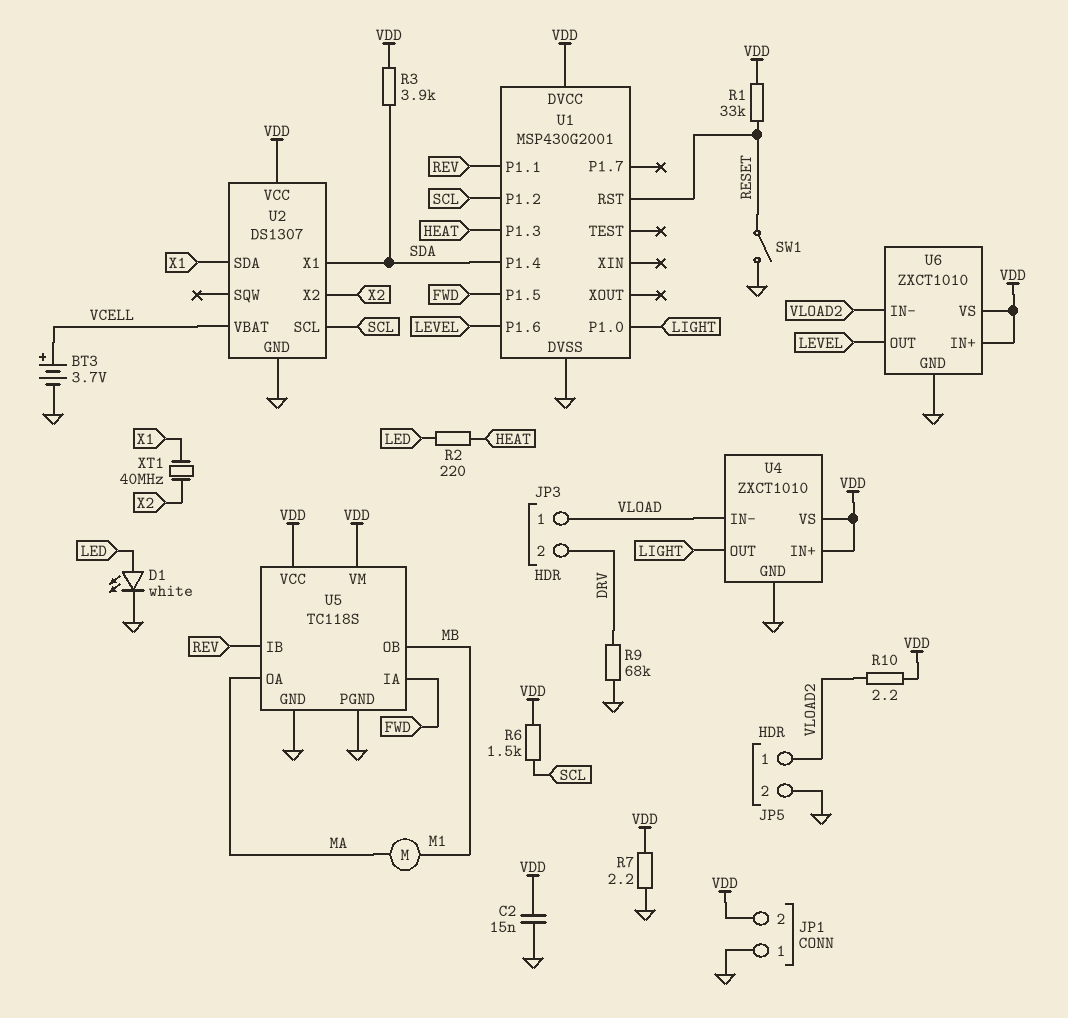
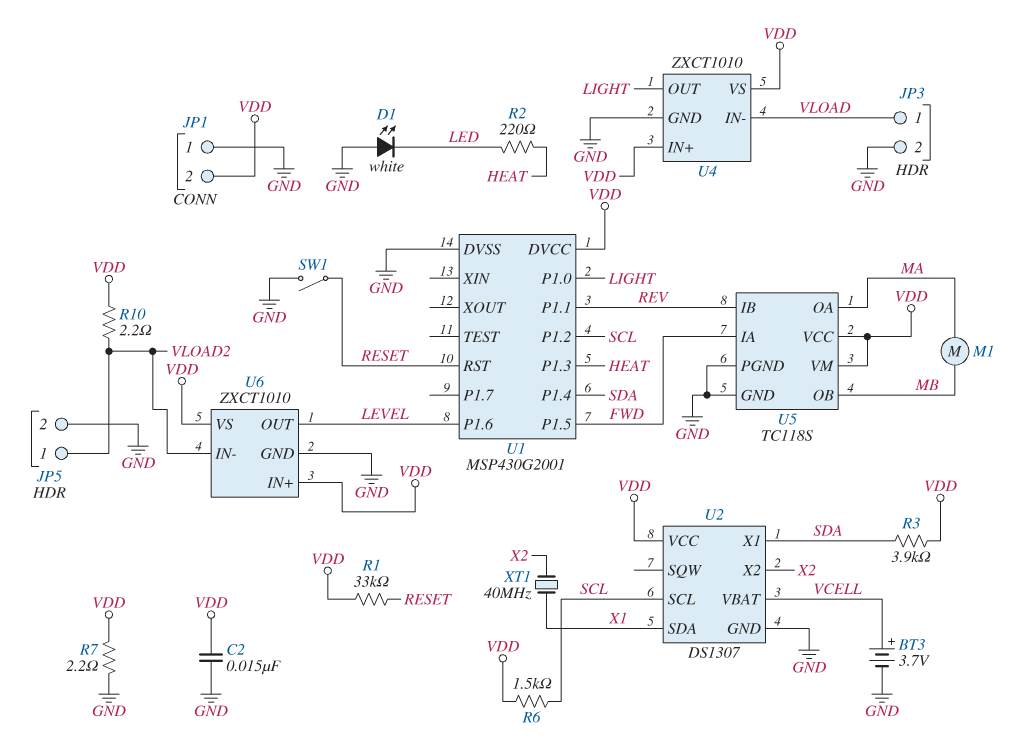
D1: LED white (A LED, K GND) -> LED white (A GND, K LED)
JP3 pin 2: DRV -> GND
R9: 68k (DRV, GND) -> none

